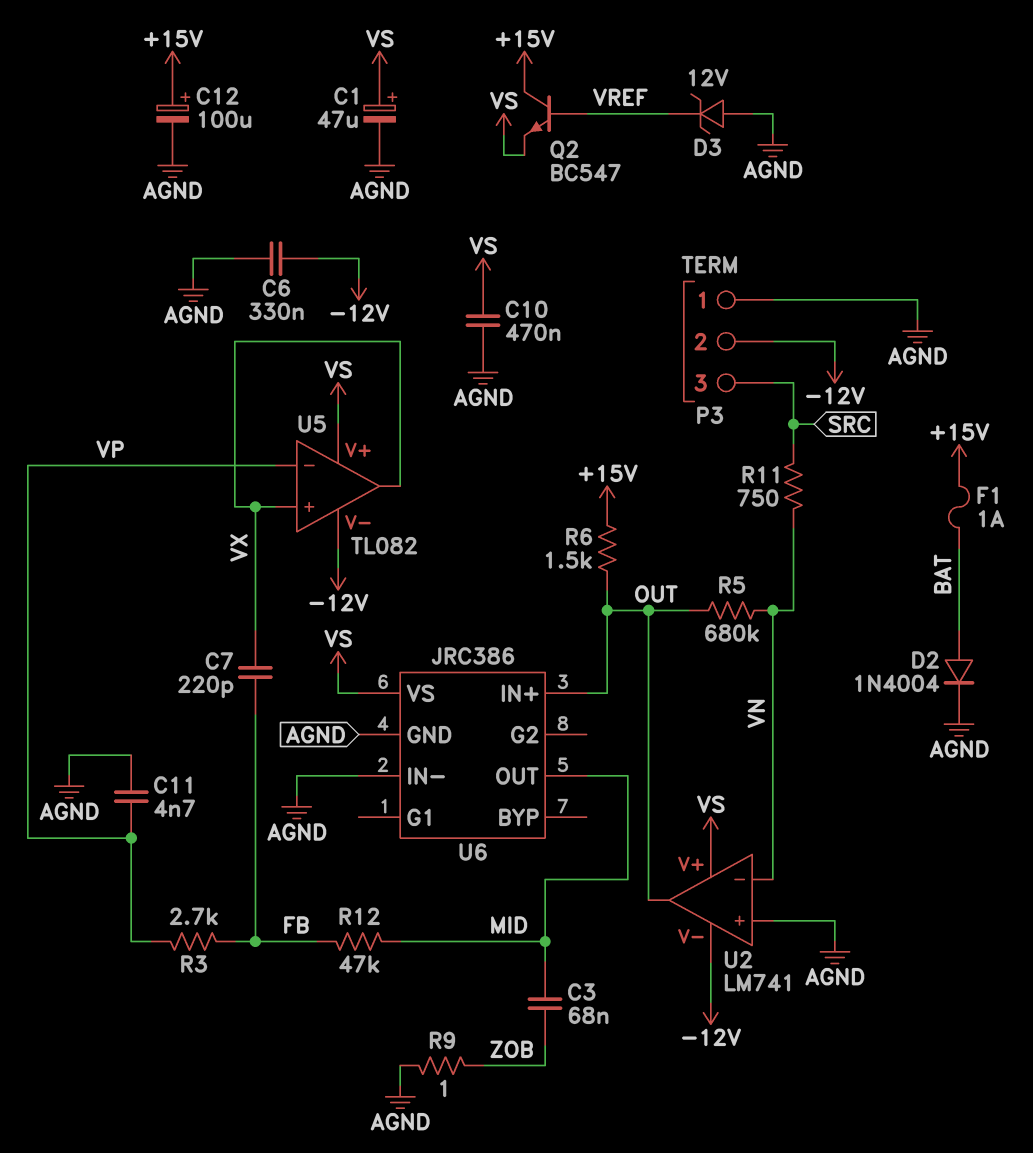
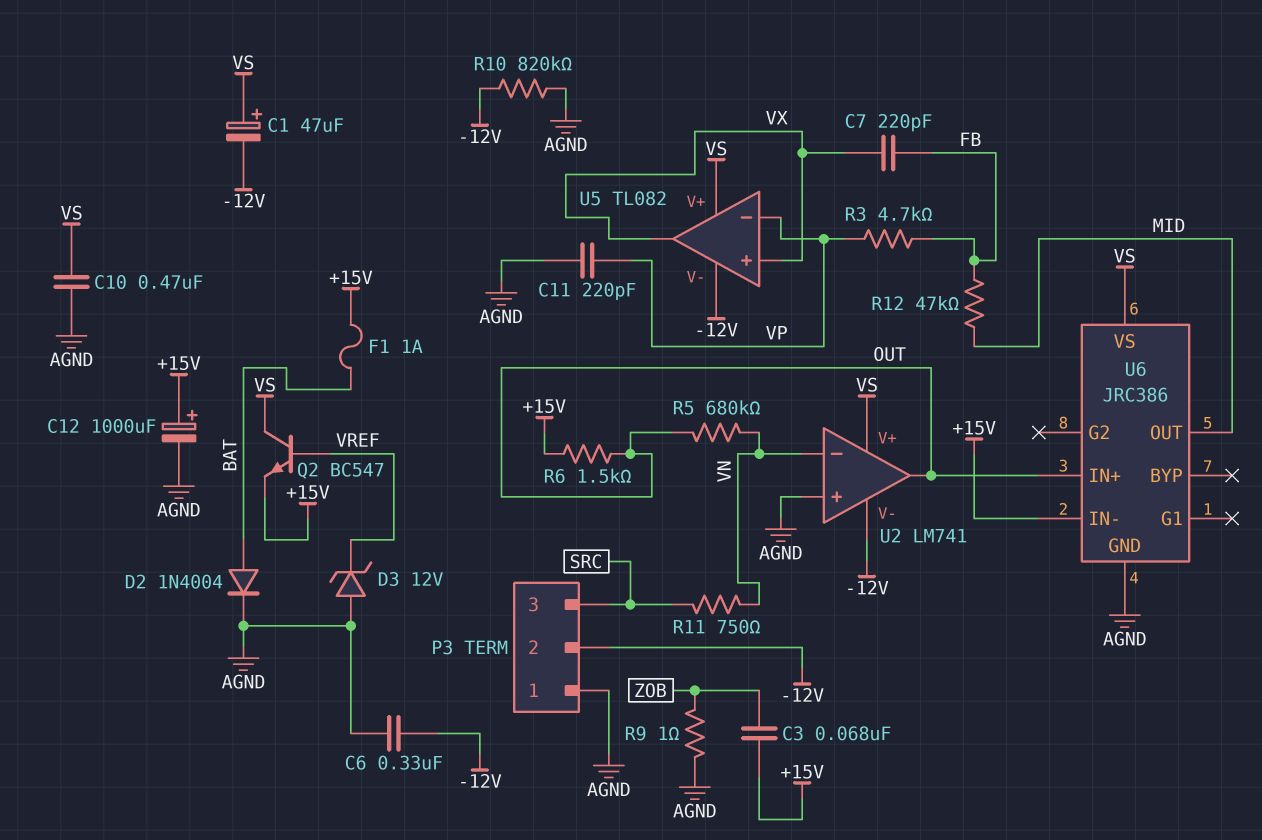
C1: 47uF (plus VS, minus AGND) -> 47uF (plus VS, minus -12V)
C3: 68nF (MID, ZOB) -> 68nF (+15V, ZOB)
C11: 4.7nF (AGND, VP) -> 220pF (AGND, VP)
C12: 100uF (plus +15V, minus AGND) -> 1000uF (plus +15V, minus AGND)
Q2: NPN BC547 (B VREF, C +15V, E VS) -> NPN BC547 (B VREF, C VS, E +15V)
R3: 2.7k (FB, VP) -> 4.7k (FB, VP)
R10: none -> 820k (-12V, AGND)
U6 pin IN-: AGND -> +15V

